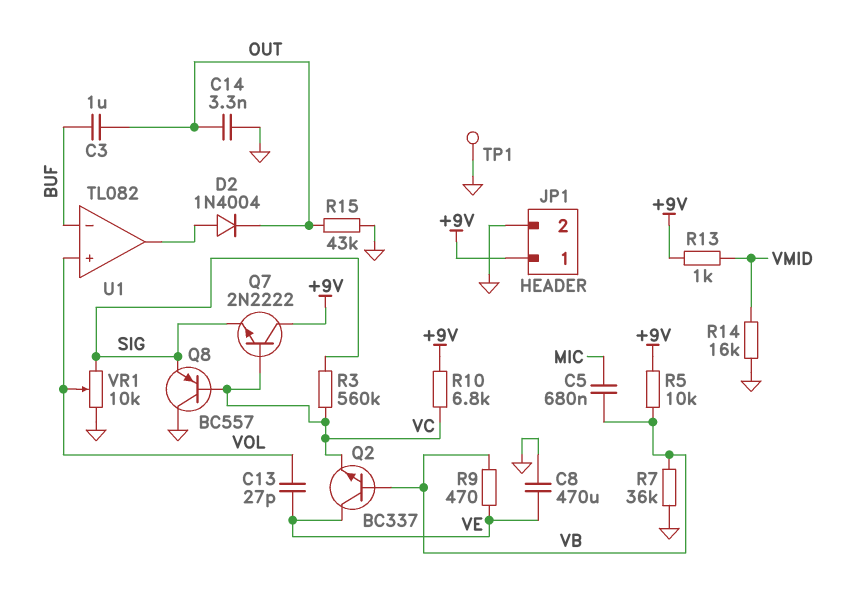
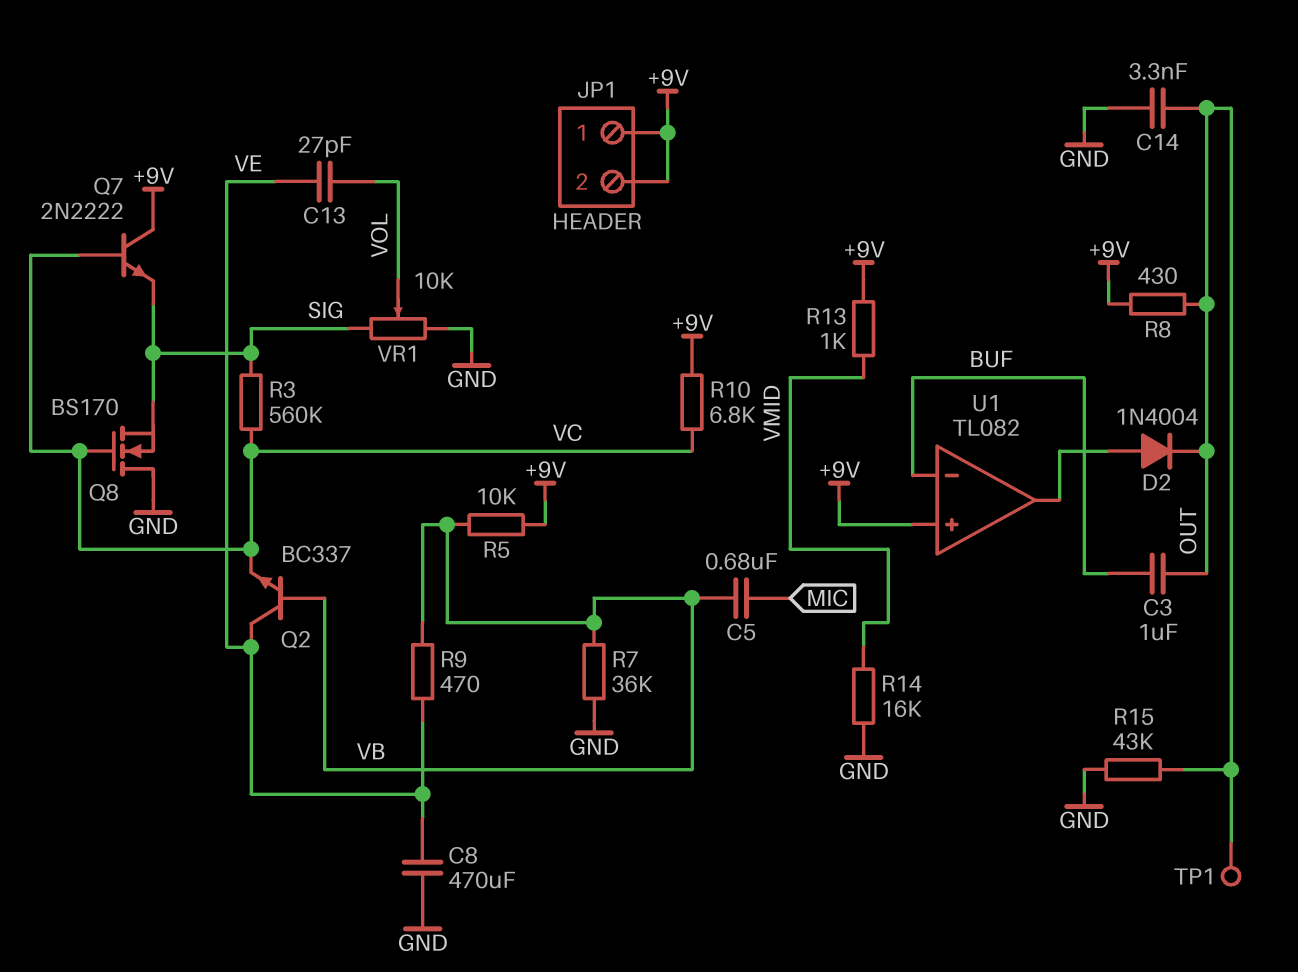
JP1 pin 2: GND -> +9V
Q8: PNP BC557 (B VC, C GND, E SIG) -> NMOS BS170 (G VC, D GND, S SIG)
R8: none -> 430 (+9V, OUT)
TP1: test point (GND) -> test point (OUT)
U1 pin in+: VOL -> +9V

